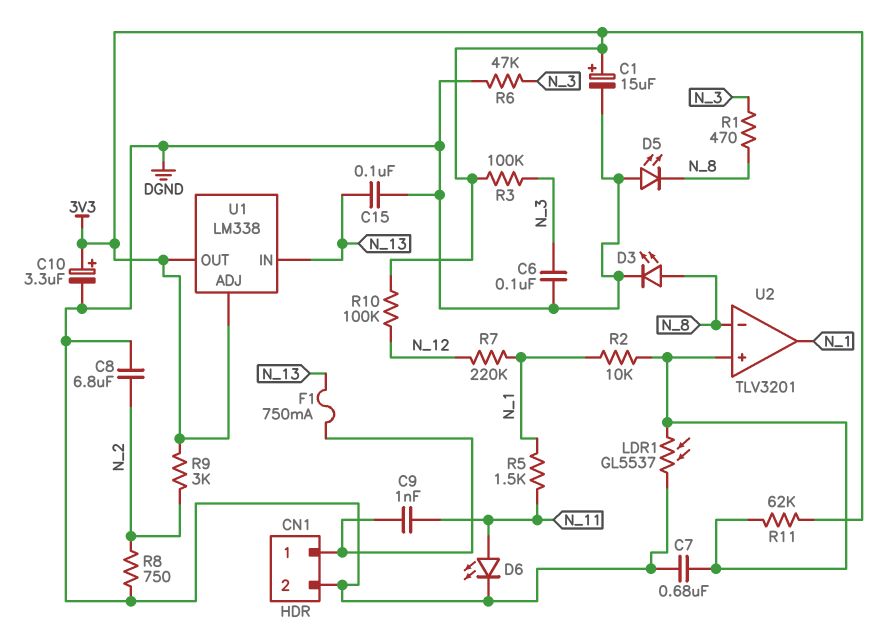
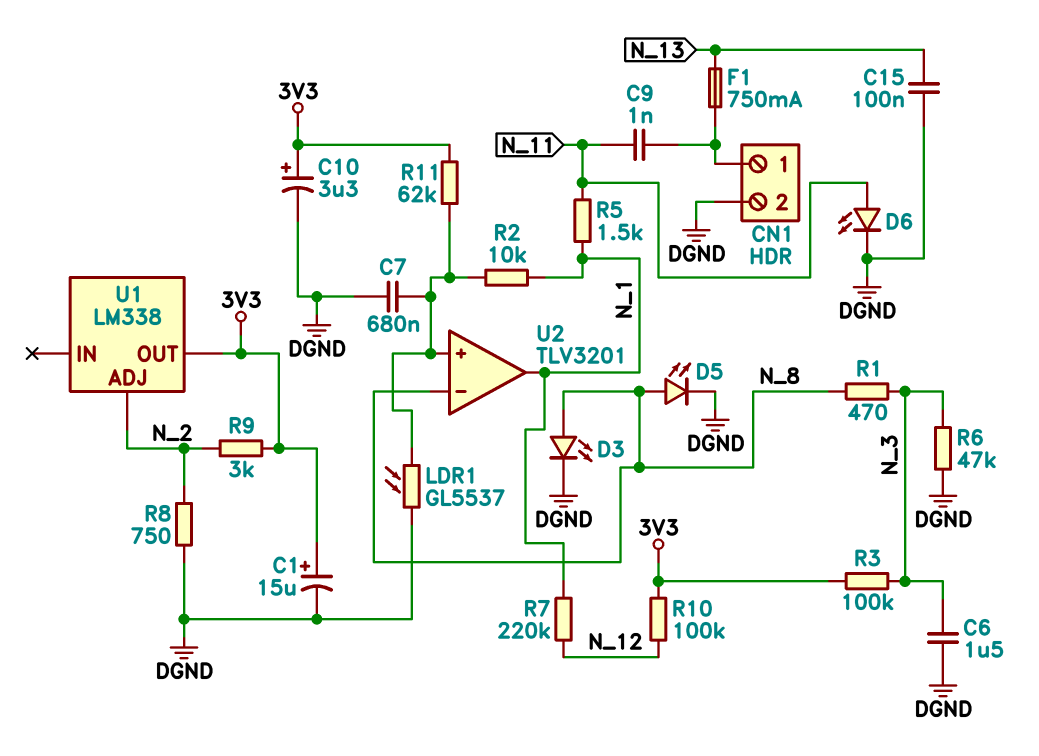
C6: 100nF (DGND, N_3) -> 1.5uF (DGND, N_3)
C8: 6.8uF (DGND, N_2) -> none
D5: LED (A DGND, K N_8) -> LED (A N_8, K DGND)
U1 pin ADJ: 3V3 -> N_2
U1 pin IN: N_13 -> none

